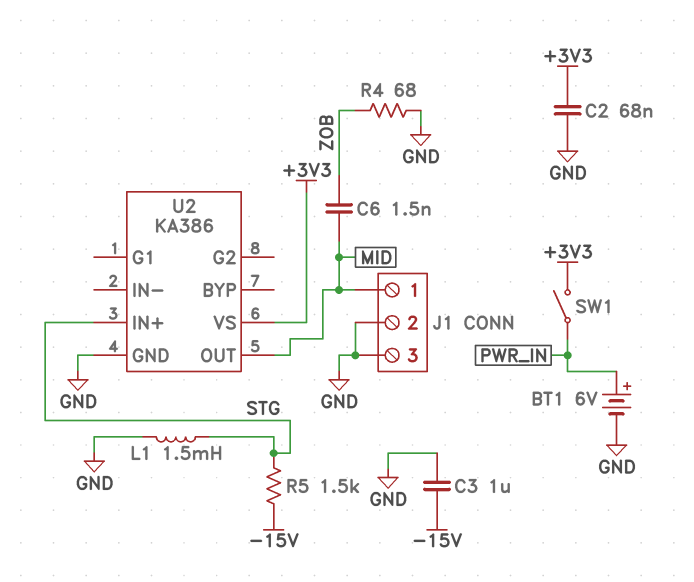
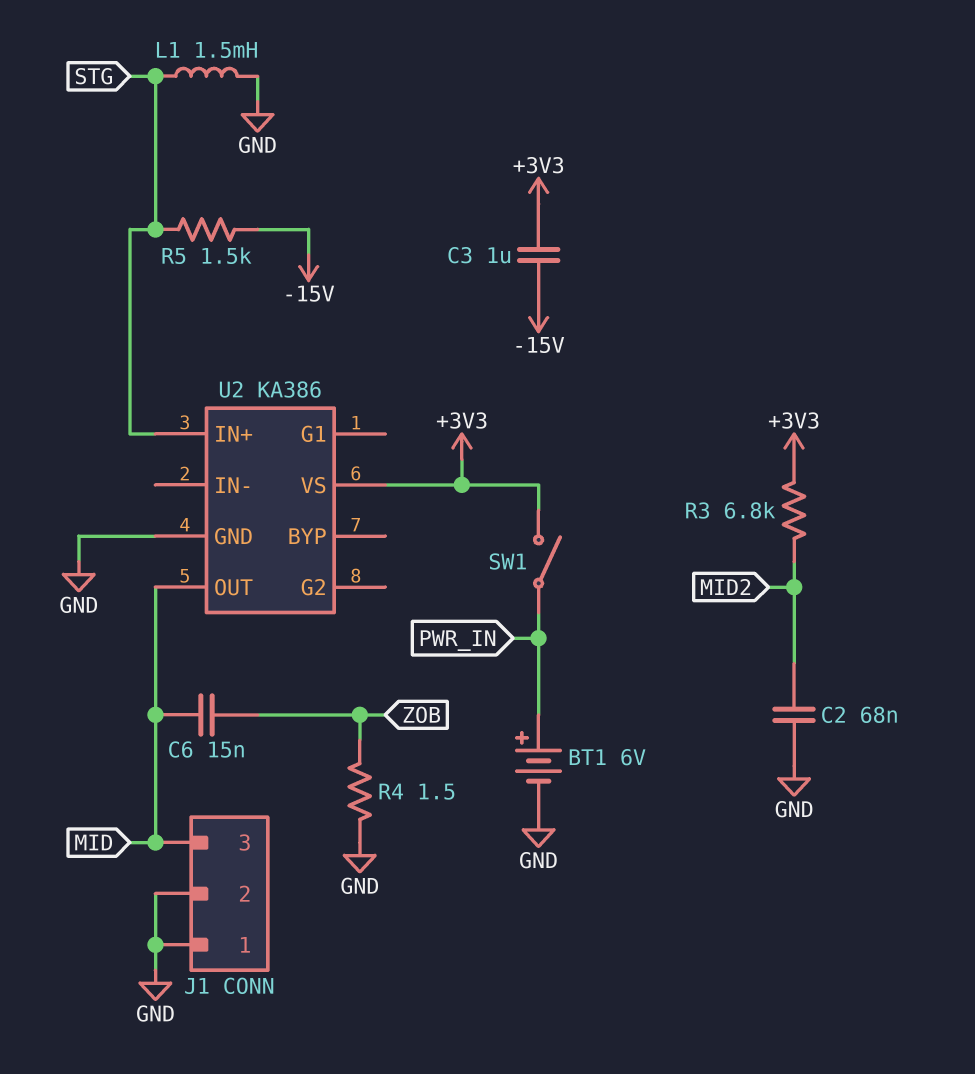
C2: 68nF (+3V3, GND) -> 68nF (GND, MID2)
C3: 1uF (-15V, GND) -> 1uF (+3V3, -15V)
C6: 1.5nF (MID, ZOB) -> 15nF (MID, ZOB)
J1 pin 1: MID -> GND
J1 pin 3: GND -> MID
R3: none -> 6.8k (+3V3, MID2)
R4: 68 (GND, ZOB) -> 1.5 (GND, ZOB)

